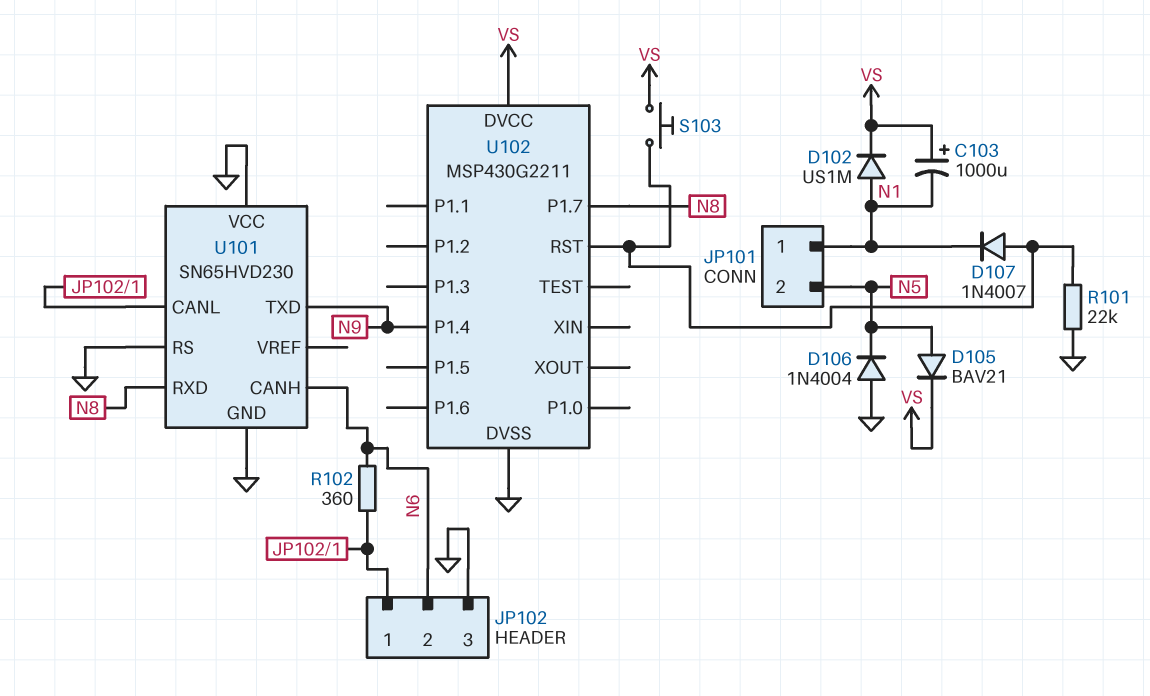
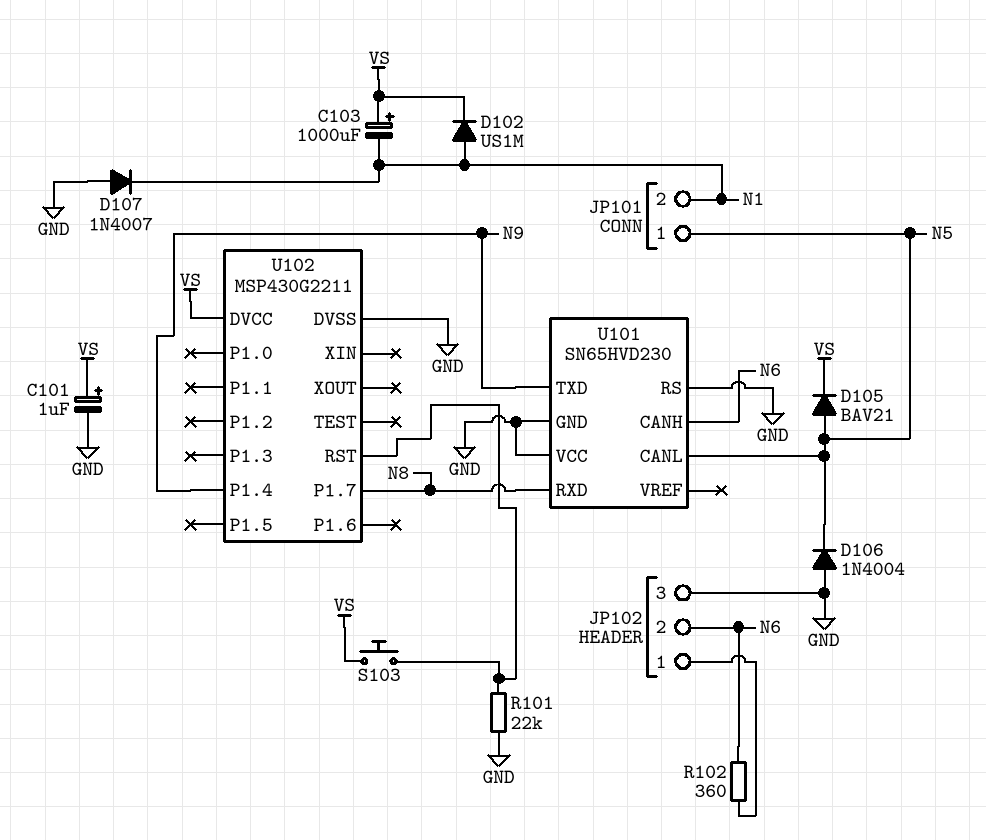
C101: none -> 1uF (plus VS, minus GND)
D107: diode 1N4007 (A U102/RST, K N1) -> diode 1N4007 (A GND, K N1)
JP101 pin 1: N1 -> N5
JP101 pin 2: N5 -> N1
U101 pin CANL: JP102/1 -> N5

